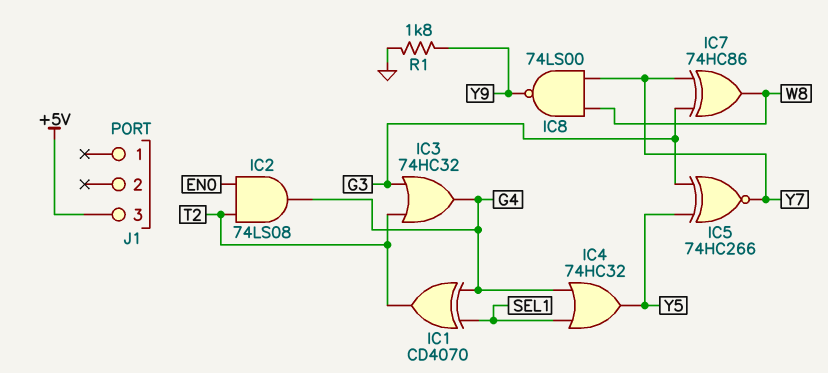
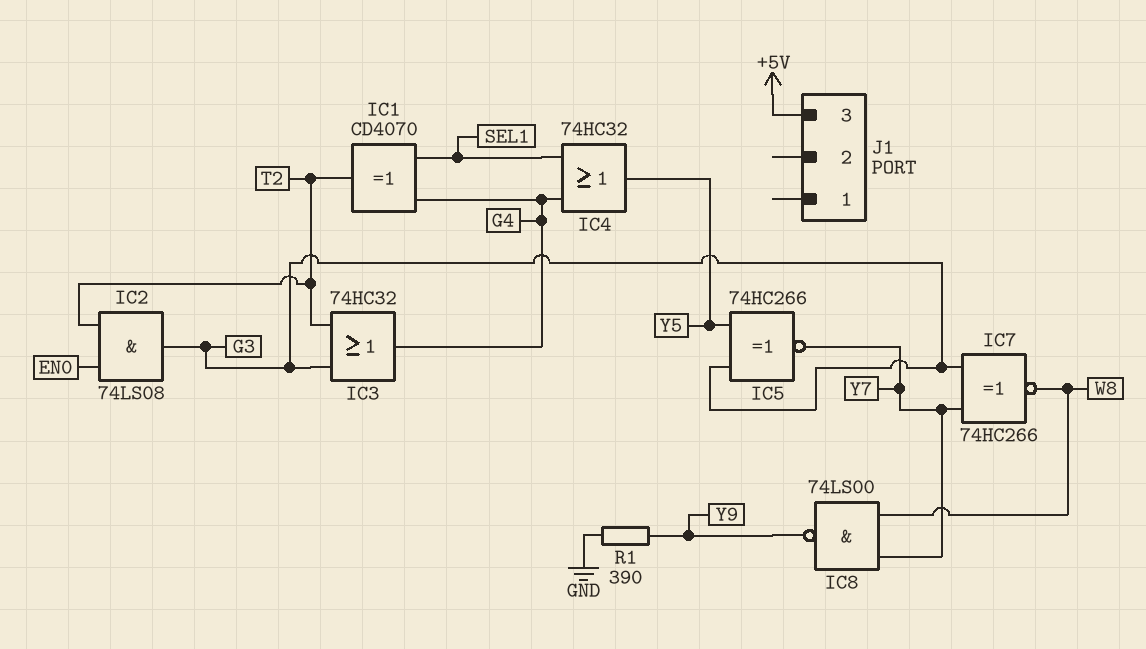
IC2: AND 74LS08 (in EN0, in T2, out G4) -> AND 74LS08 (in EN0, in T2, out G3)
IC7: XOR 74HC86 (in G3, in Y7, out W8) -> XNOR 74HC266 (in G3, in Y7, out W8)
R1: 1.8k (GND, Y9) -> 390 (GND, Y9)

